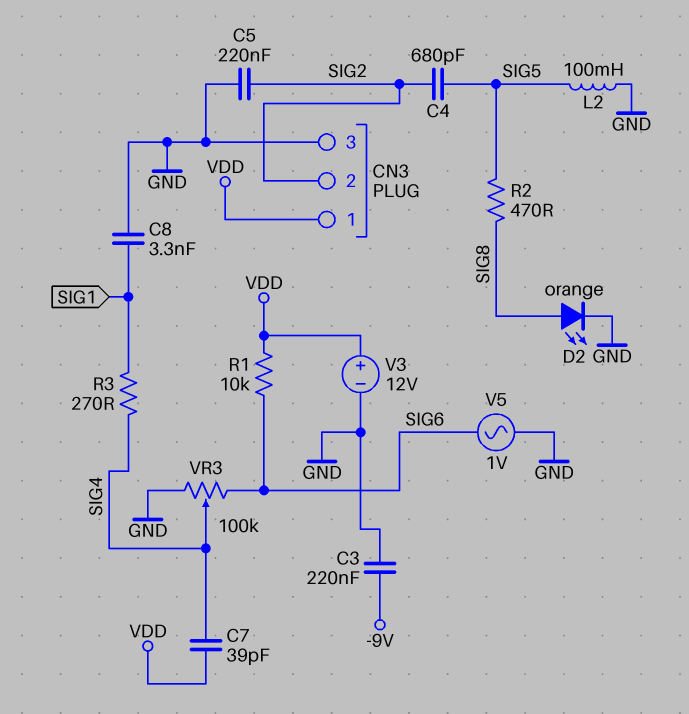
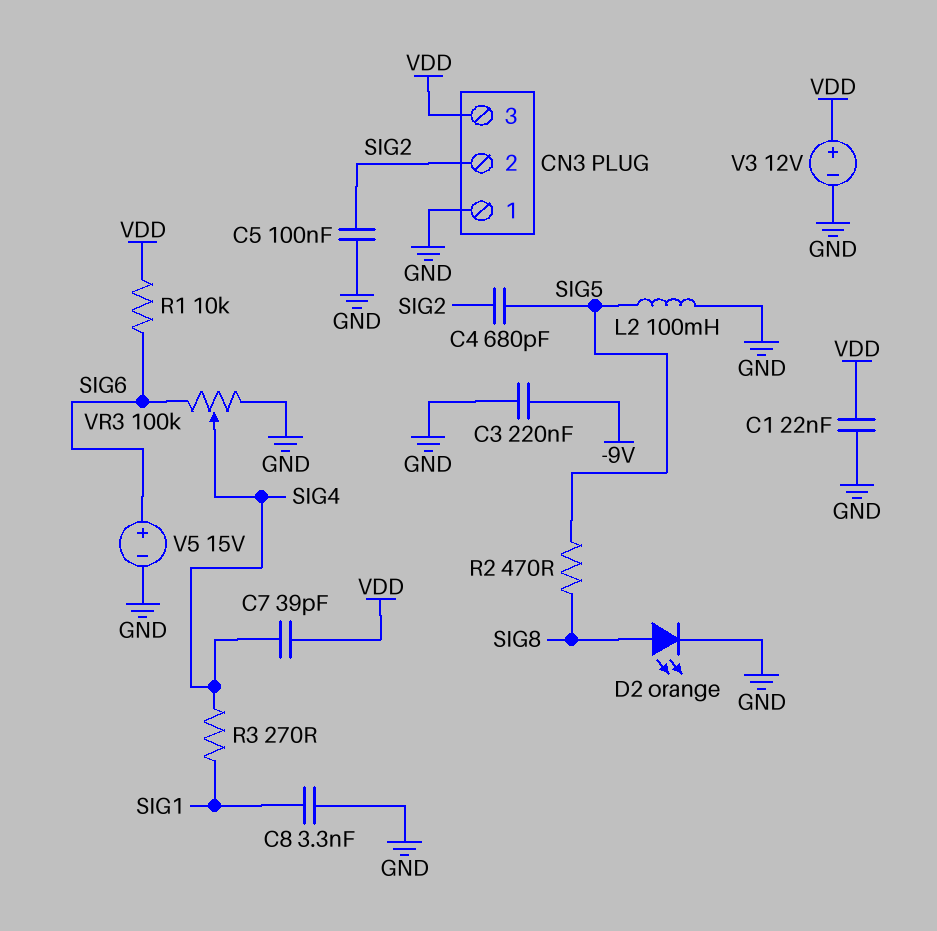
C1: none -> 22nF (GND, VDD)
C5: 220nF (GND, SIG2) -> 100nF (GND, SIG2)
CN3 pin 1: VDD -> GND
CN3 pin 3: GND -> VDD
V5: AC 1V (GND, SIG6) -> 15V (plus SIG6, minus GND)

